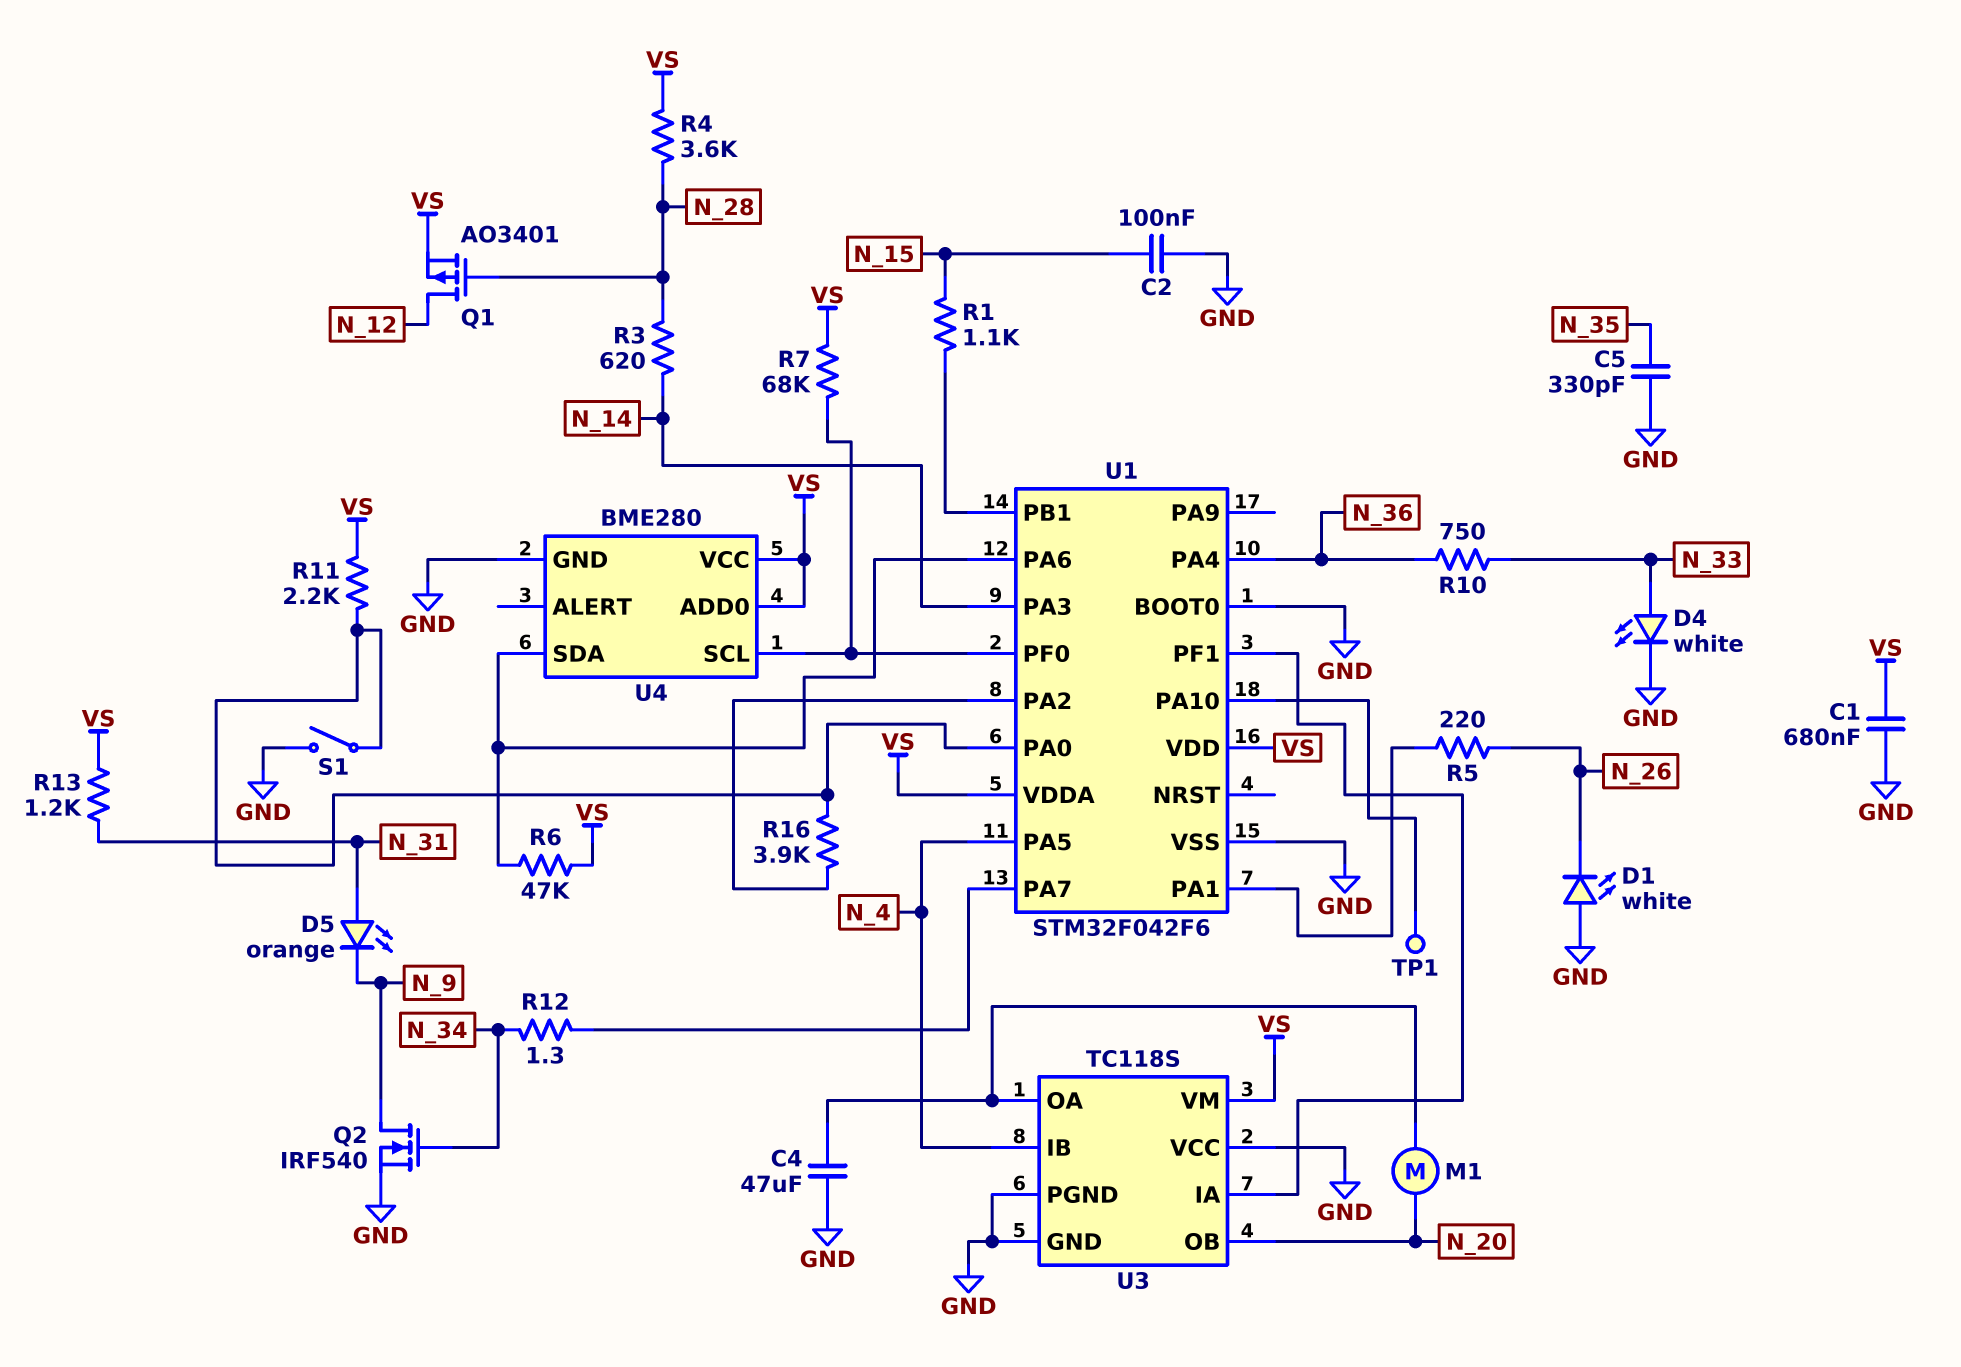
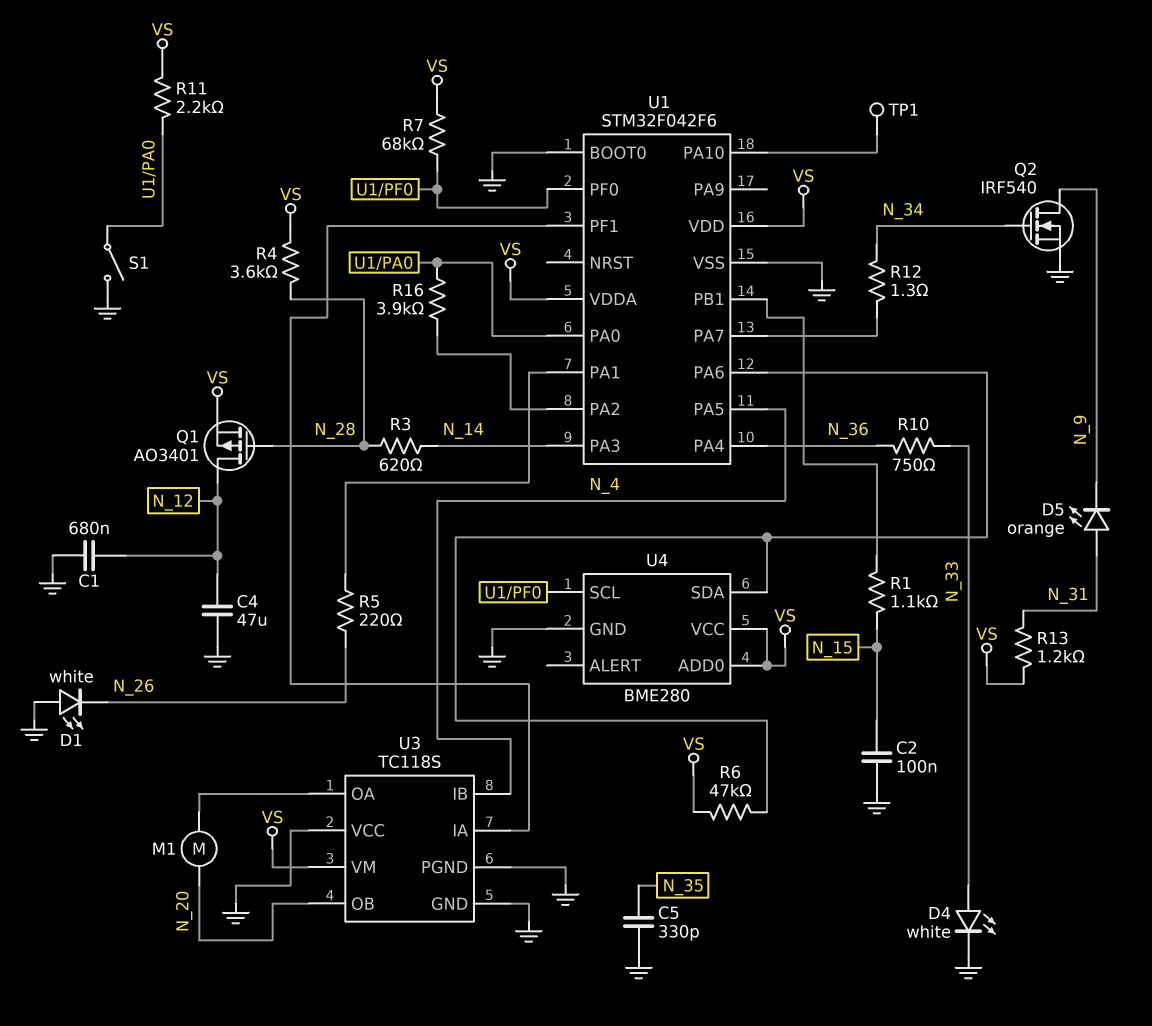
C1: 680nF (GND, VS) -> 680nF (GND, N_12)
C4: 47uF (GND, U3/OA) -> 47uF (GND, N_12)

